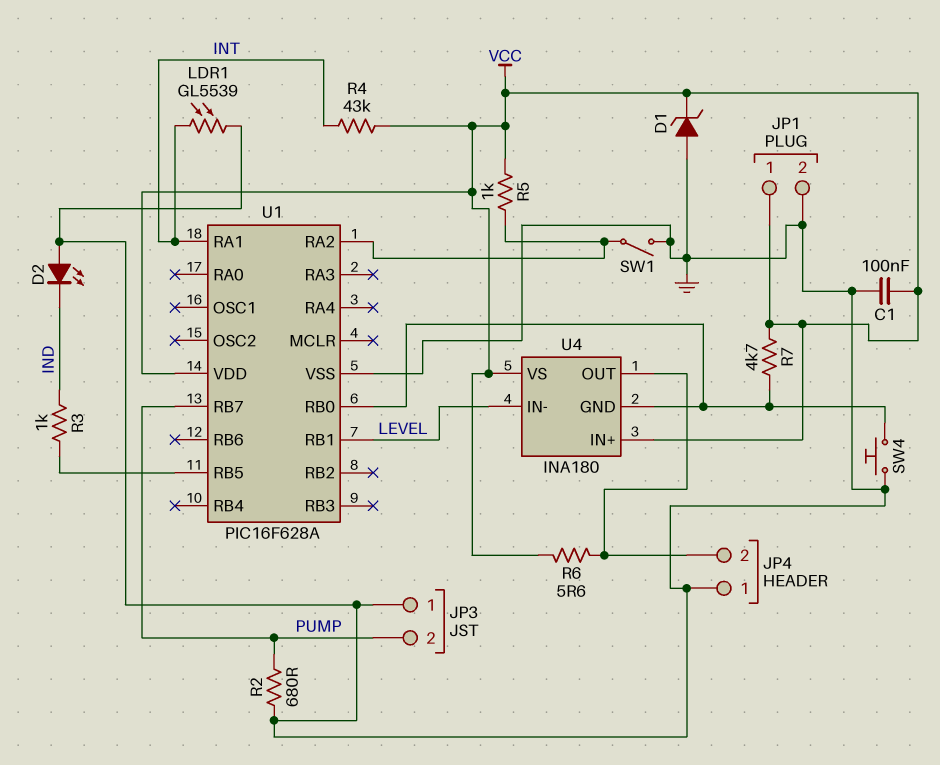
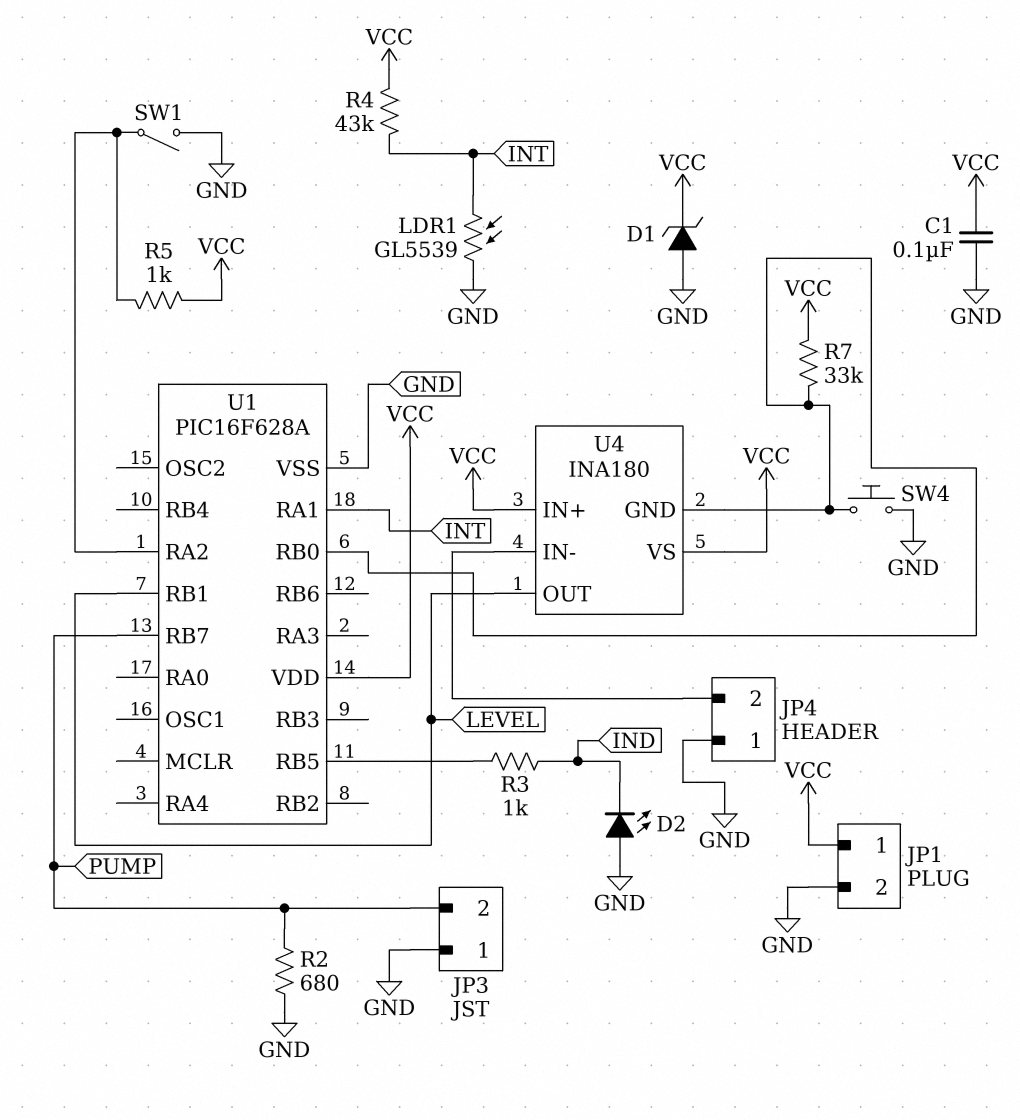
R6: 5.6 (JP4/2, VCC) -> none
R7: 4.7k (U1/RB0, VCC) -> 33k (U1/RB0, VCC)
U4 pin IN-: LEVEL -> JP4/2
U4 pin OUT: JP4/2 -> LEVEL

